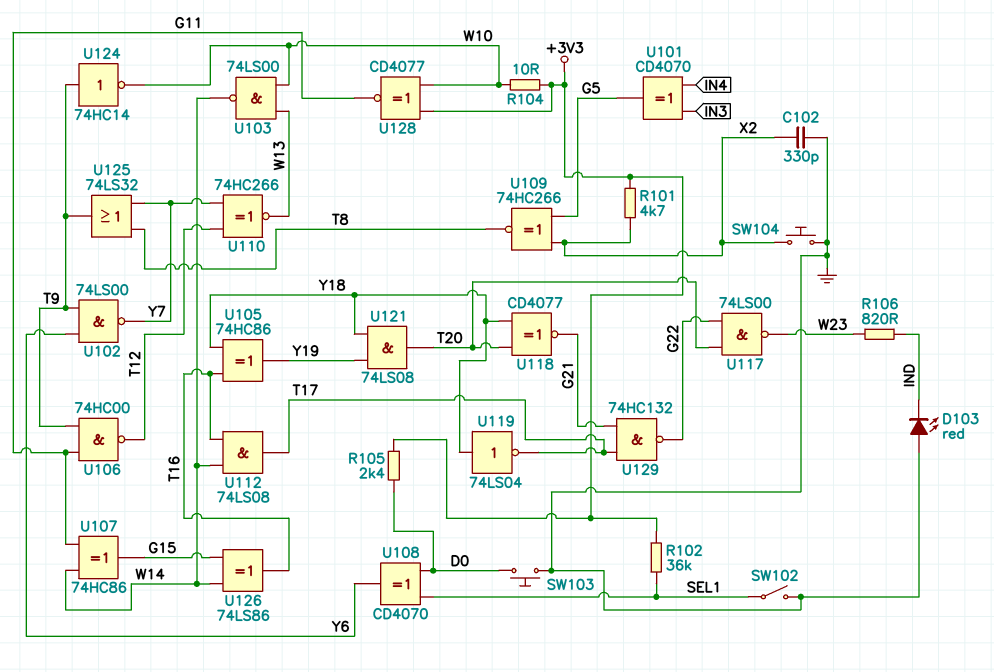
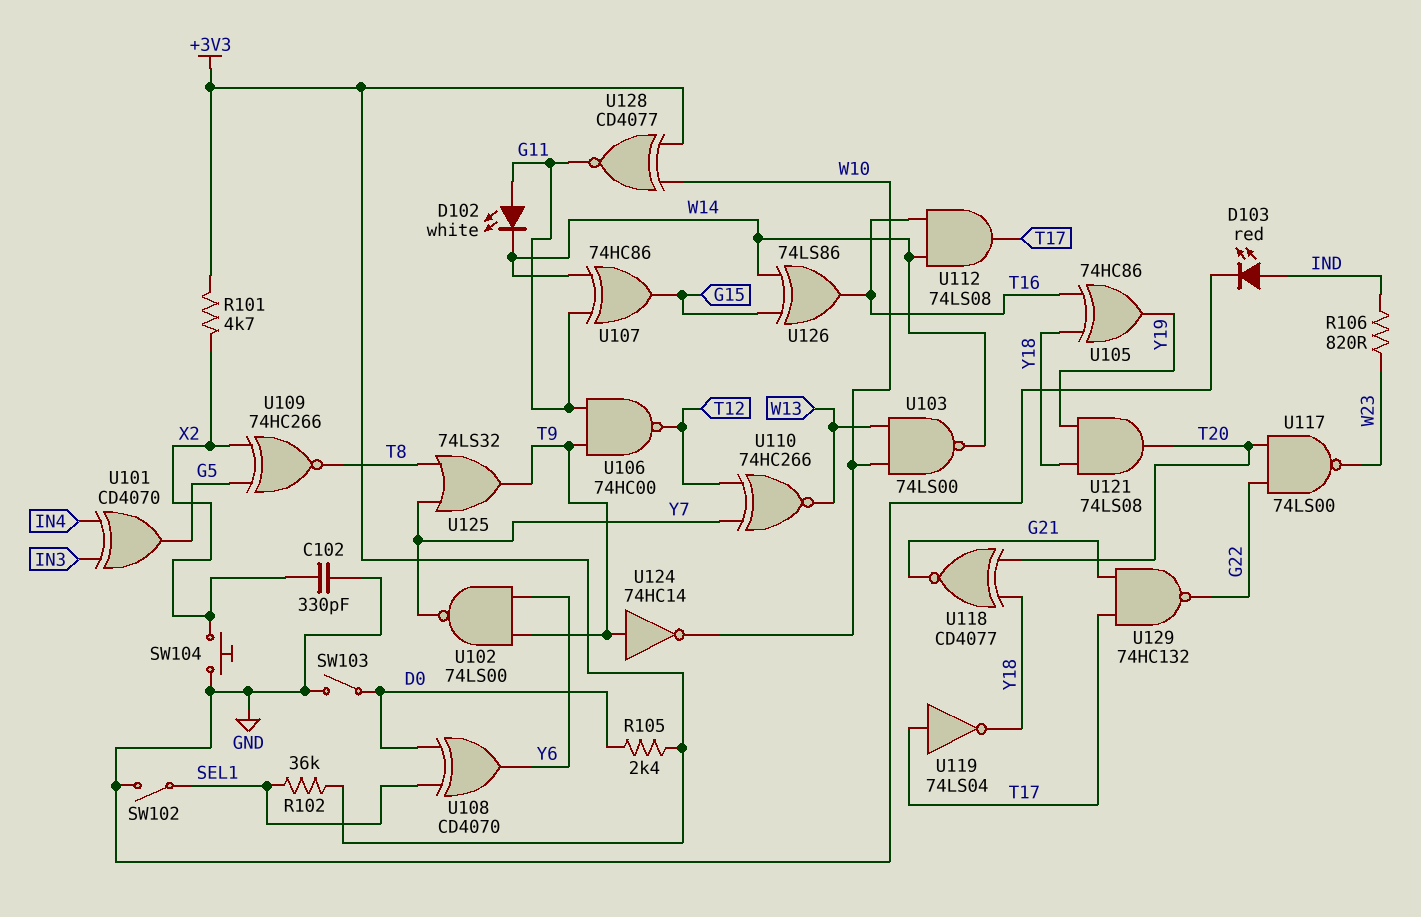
D102: none -> LED white (A G11, K W14)
D103: LED red (A GND, K IND) -> LED red (A IND, K GND)
R104: 10 (+3V3, W10) -> none
SW103: button (D0, GND) -> switch (D0, GND)
U119: NOT 74LS04 (in Y18, out T17) -> NOT 74LS04 (in T17, out Y18)

